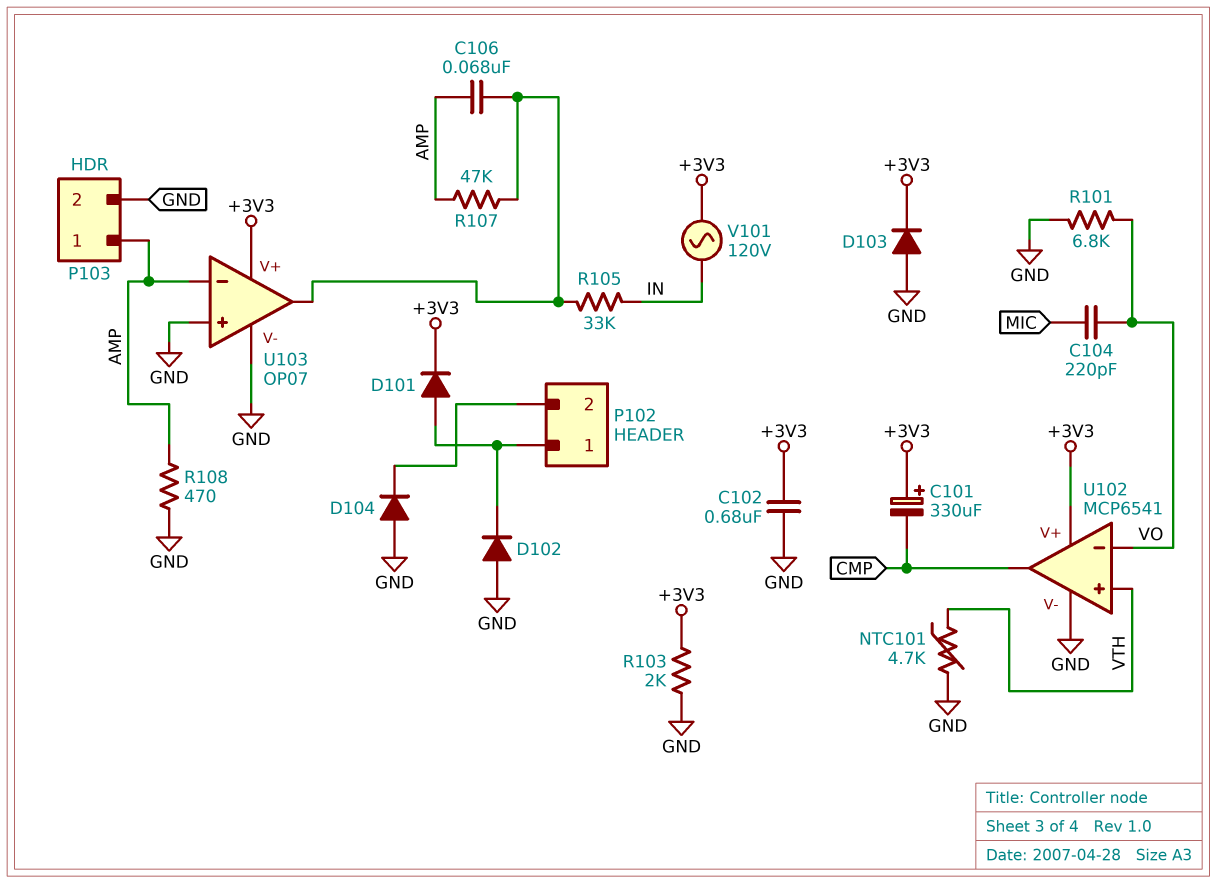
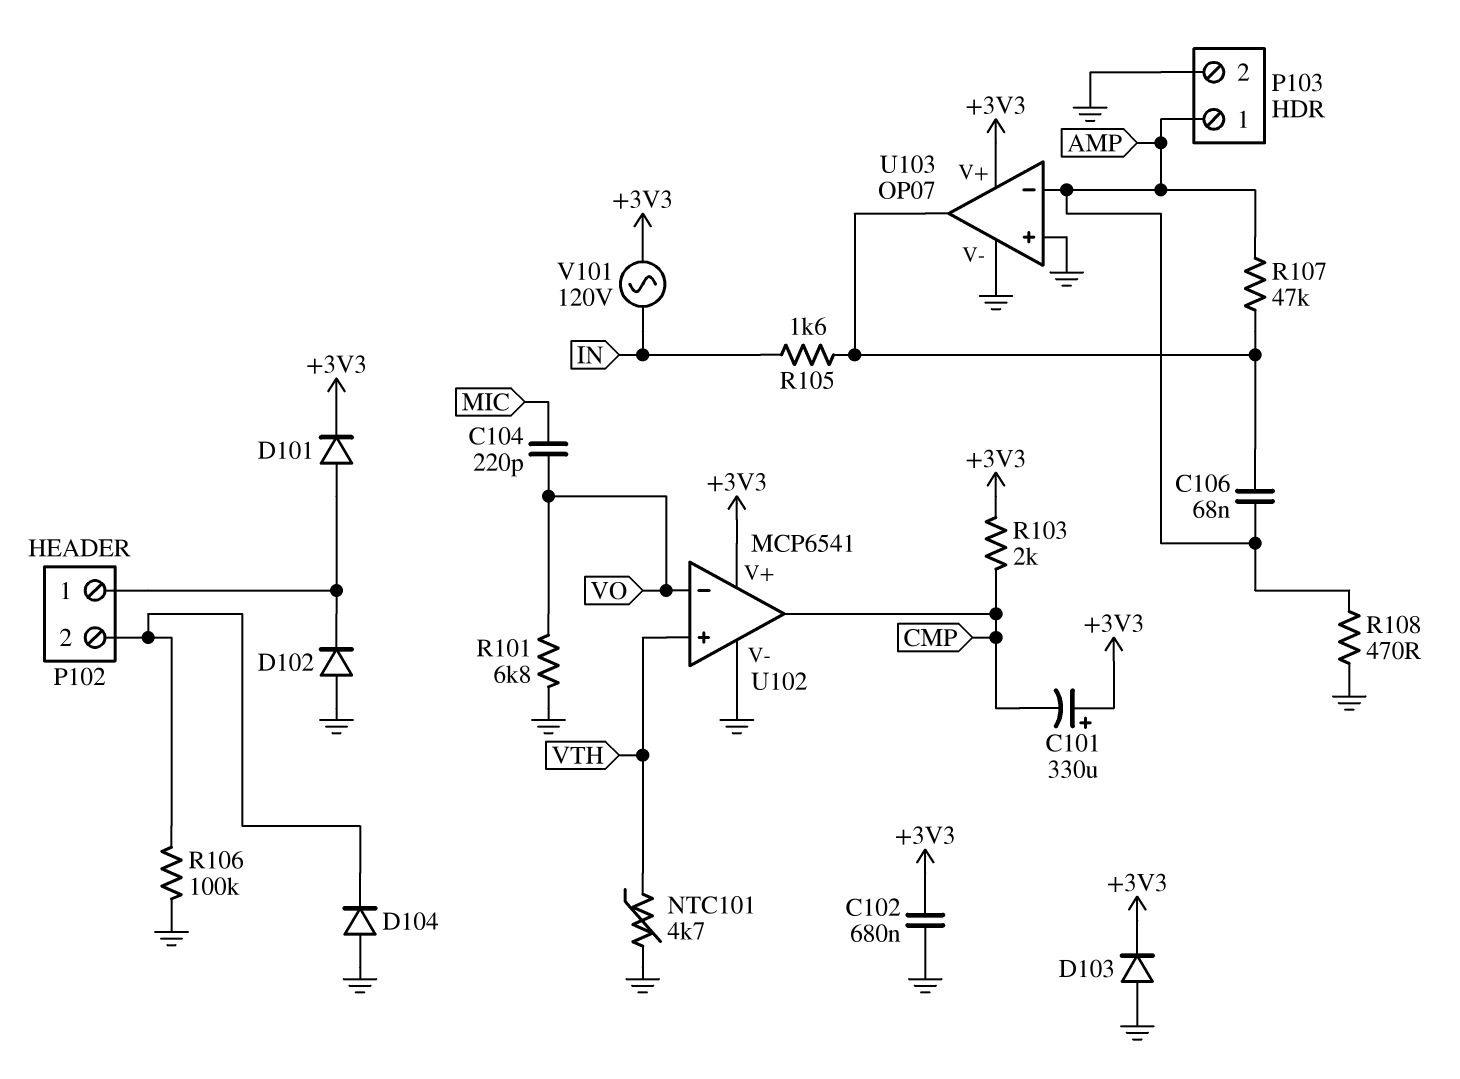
R103: 2k (+3V3, GND) -> 2k (+3V3, CMP)
R105: 33k (IN, U103/out) -> 1.6k (IN, U103/out)
R106: none -> 100k (GND, P102/2)

